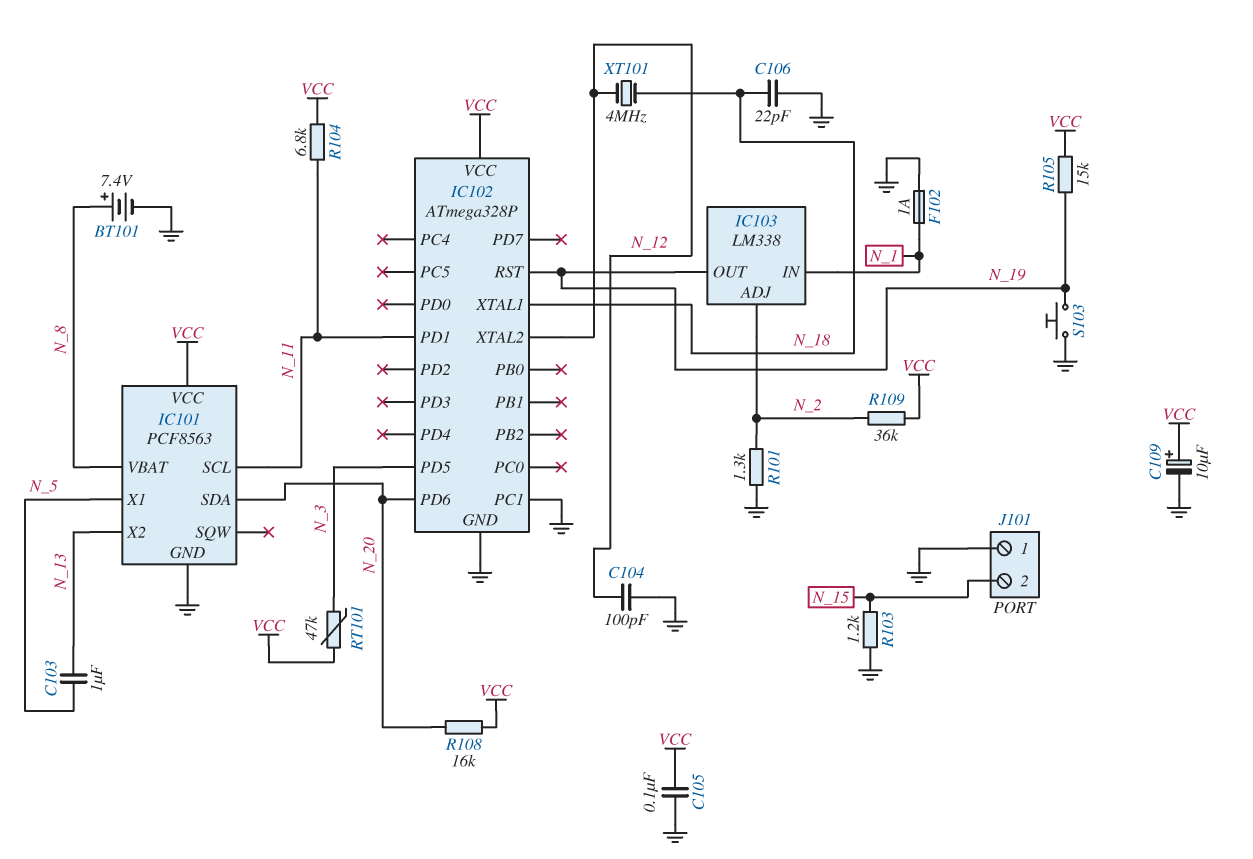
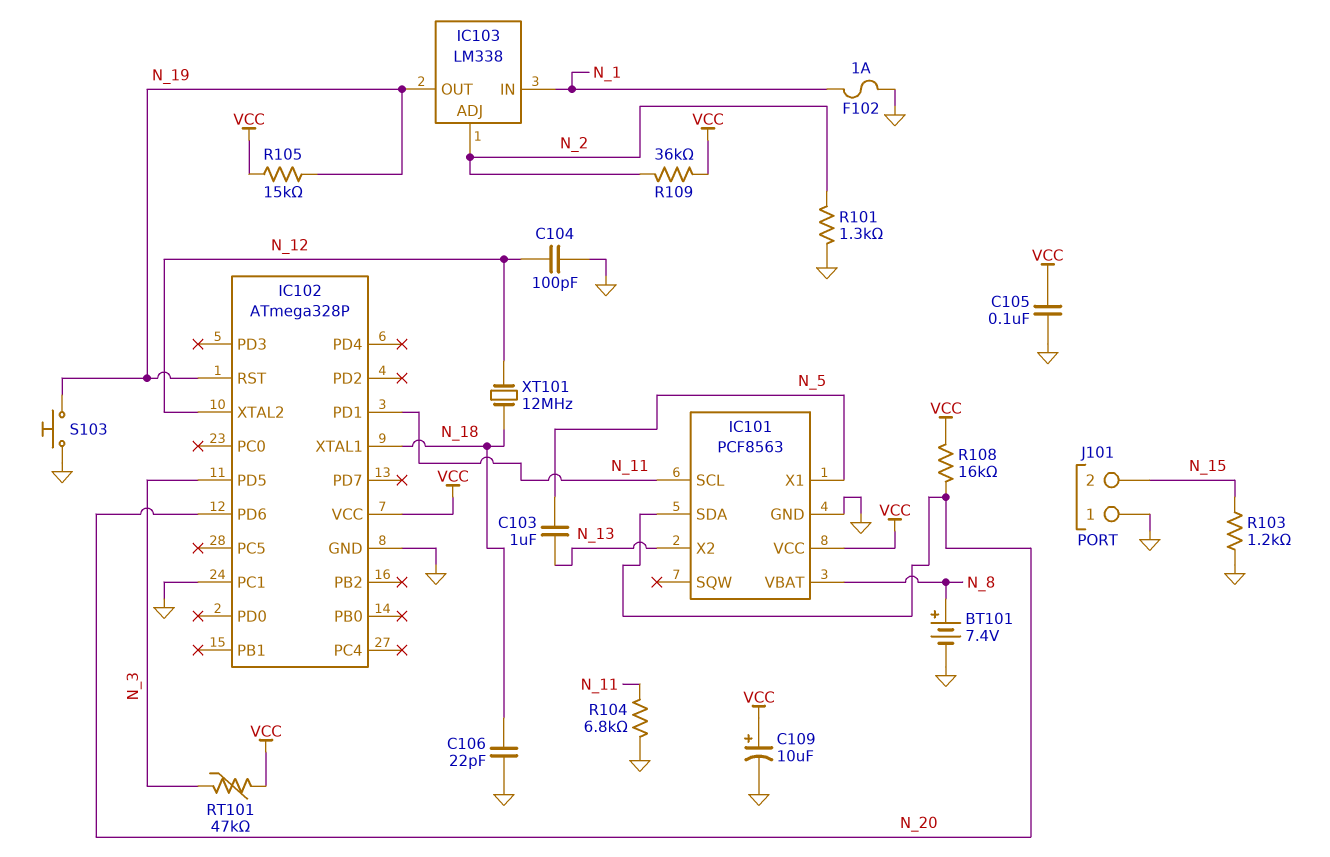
R104: 6.8k (N_11, VCC) -> 6.8k (GND, N_11)
XT101: 4MHz (N_12, N_18) -> 12MHz (N_12, N_18)

